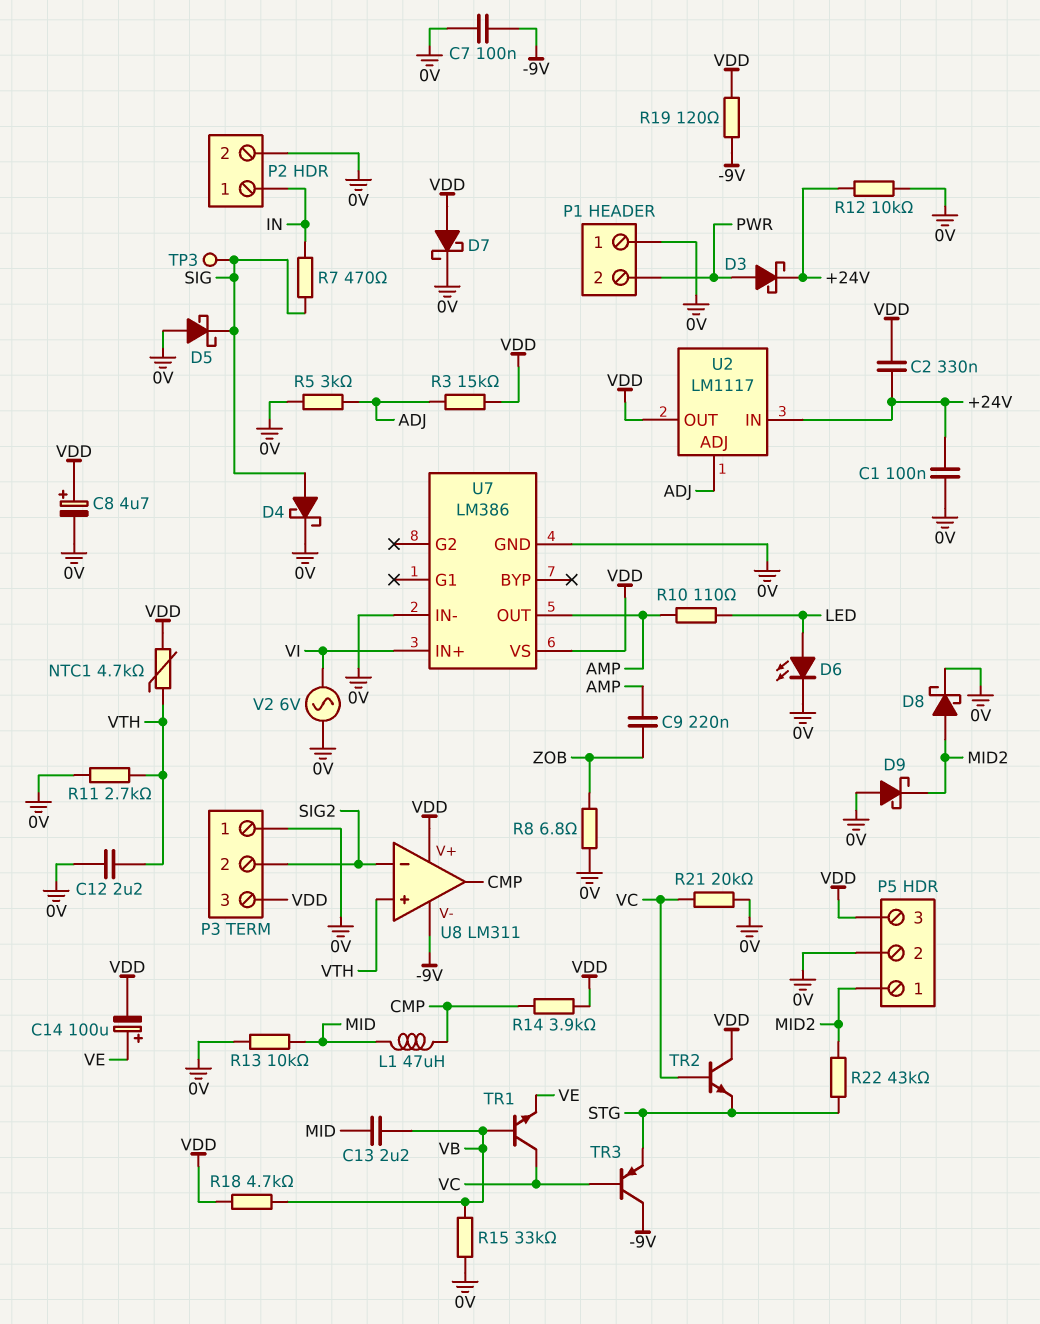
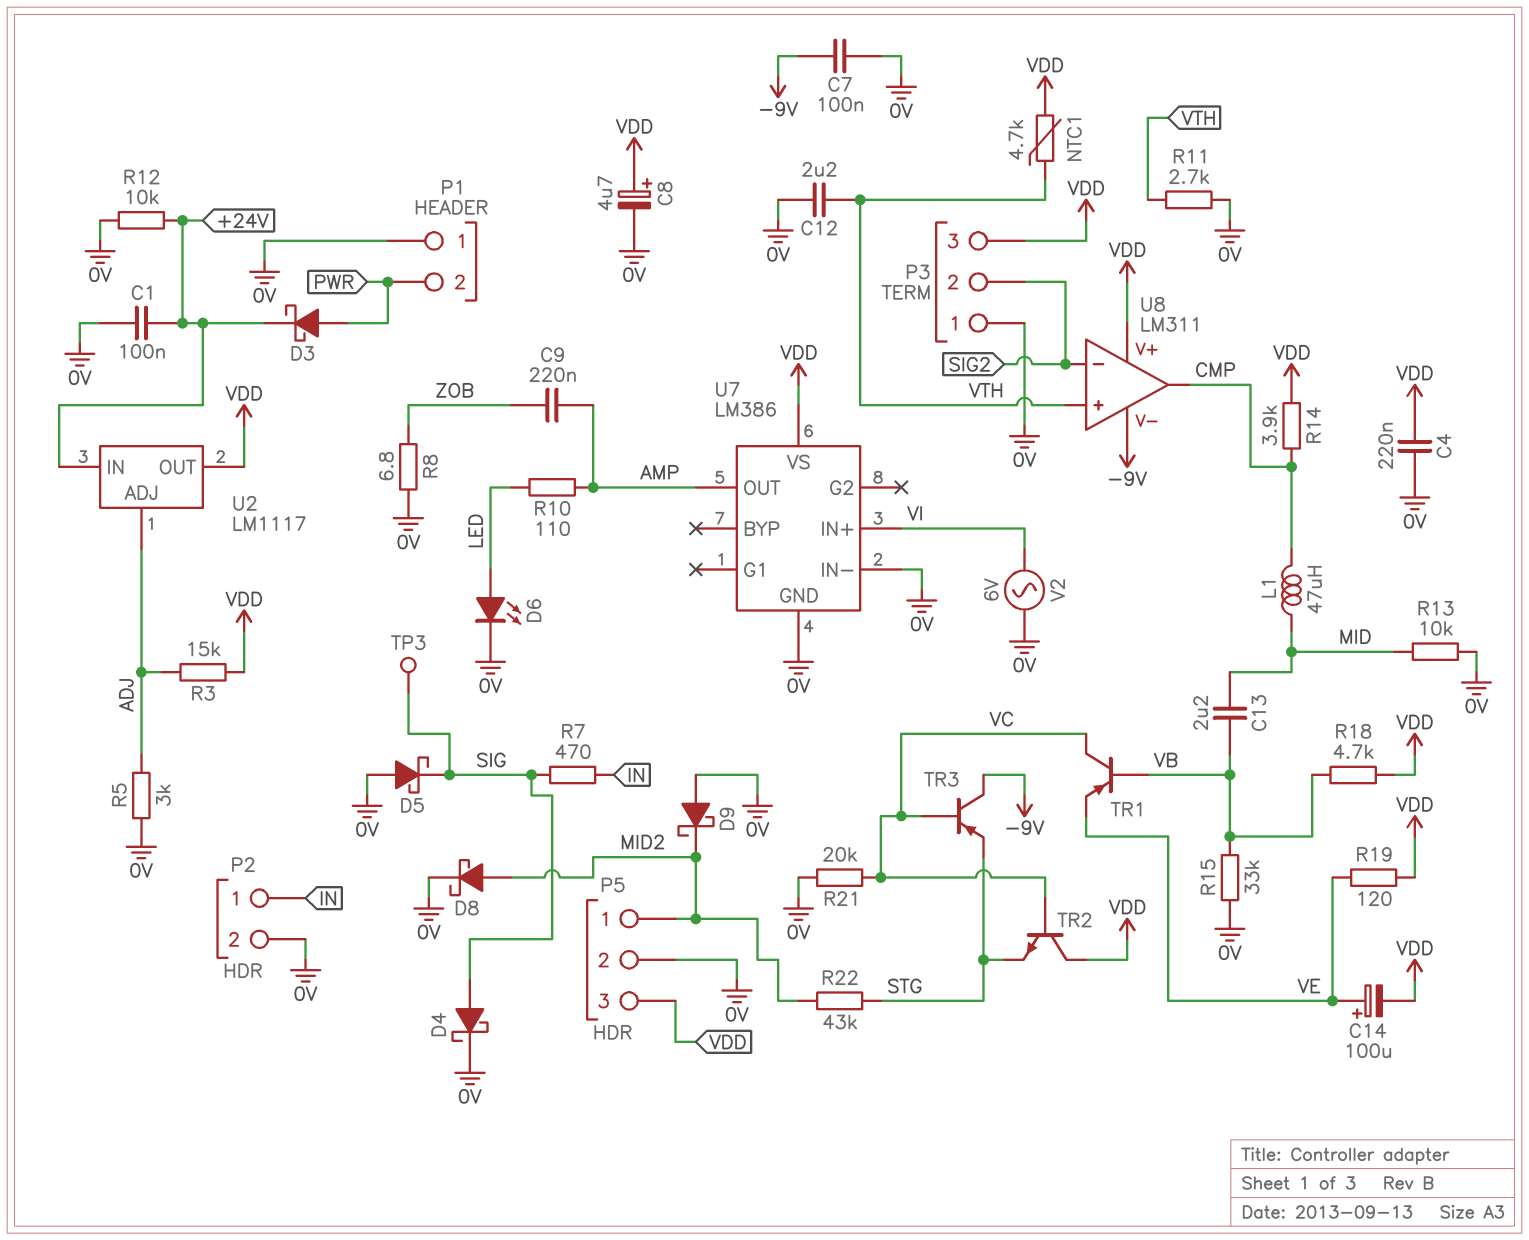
C2: 330nF (+24V, VDD) -> none
C4: none -> 220nF (0V, VDD)
D7: schottky (A VDD, K 0V) -> none
R19: 120 (-9V, VDD) -> 120 (VDD, VE)
TR1: NPN (B VB, C VC, E VE) -> PNP (B VB, C VC, E VE)

